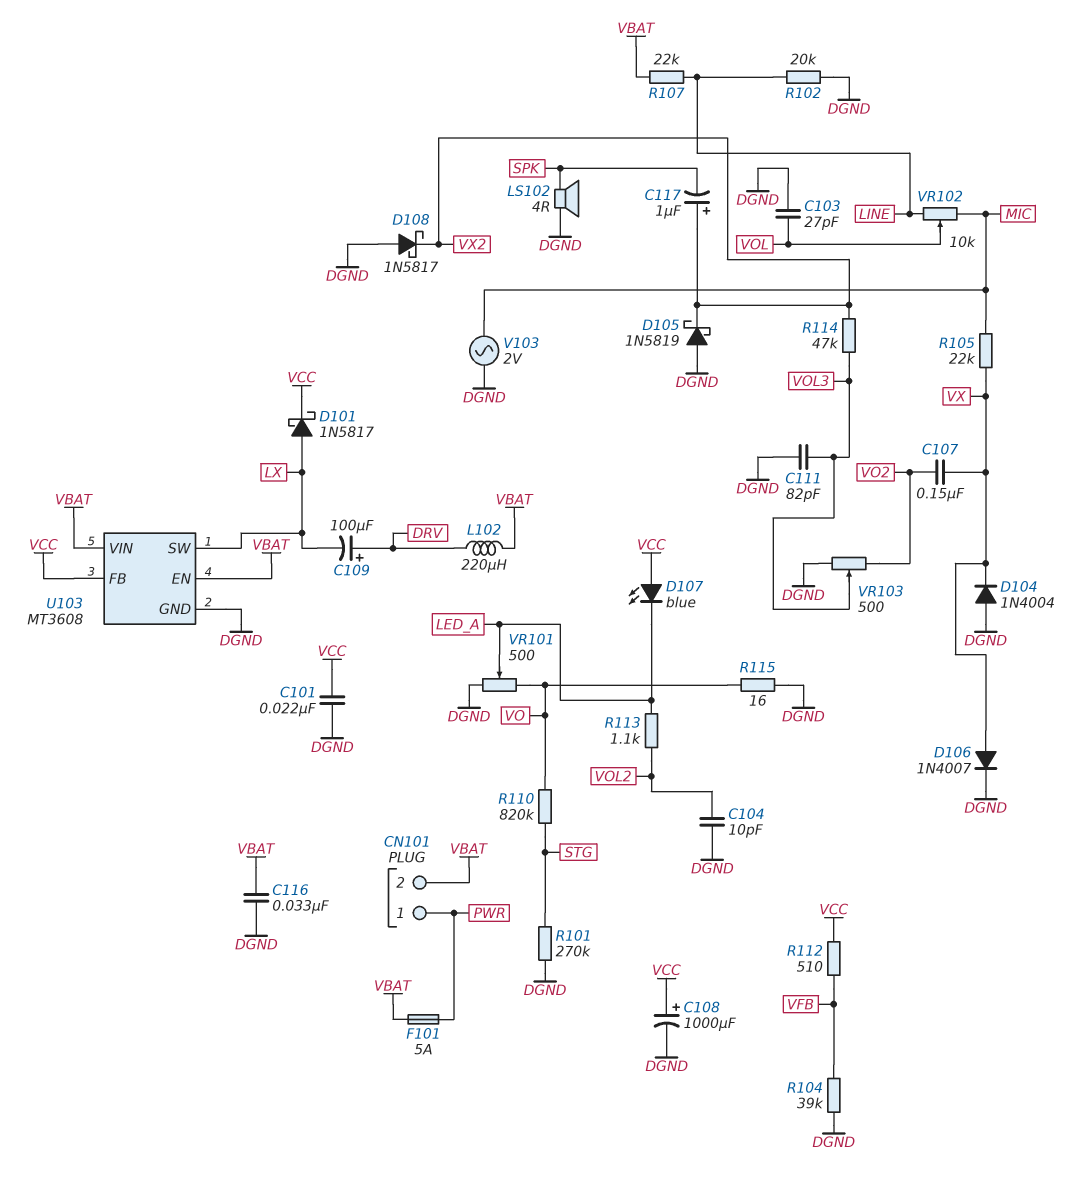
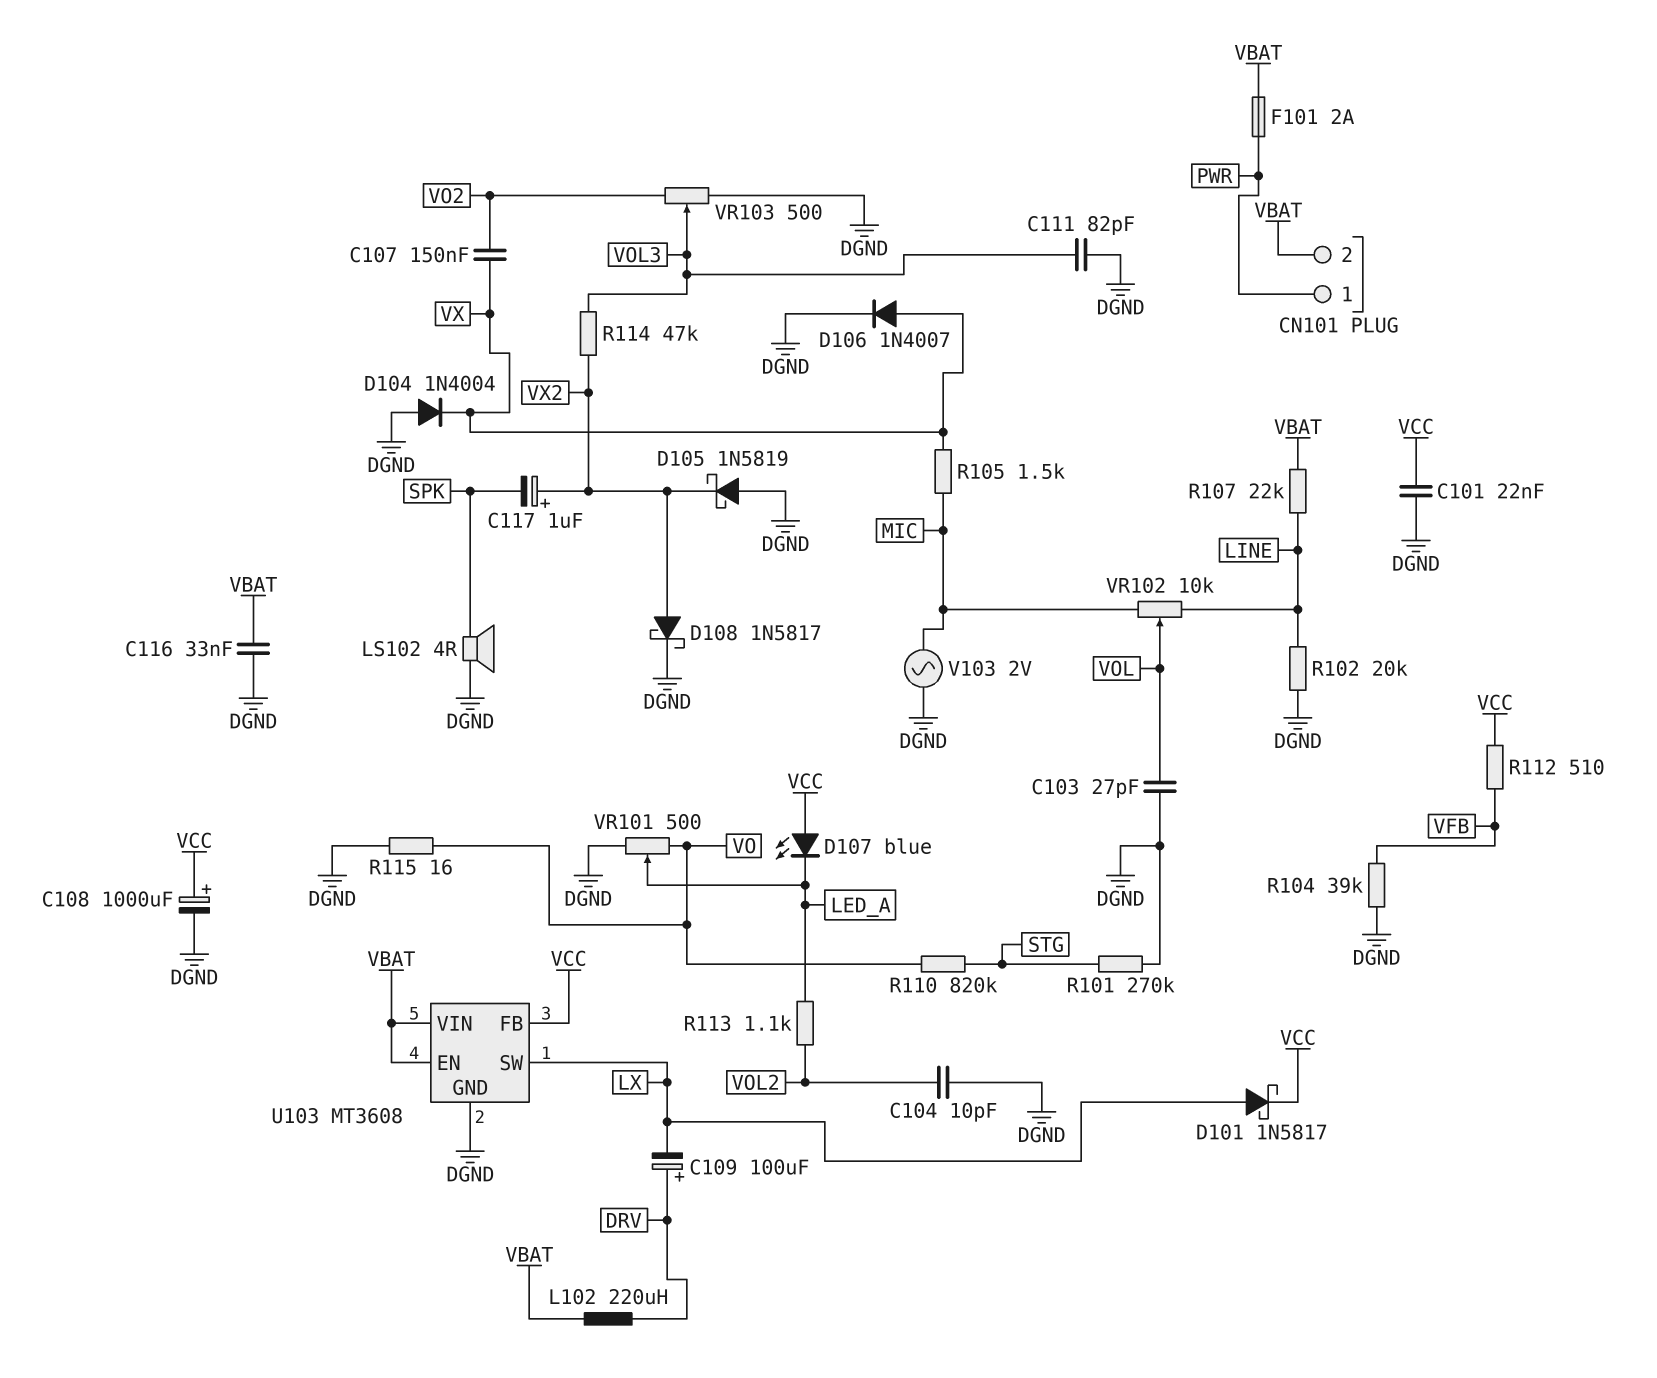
D108: schottky 1N5817 (A DGND, K VX2) -> schottky 1N5817 (A VX2, K DGND)
F101: 5A (PWR, VBAT) -> 2A (PWR, VBAT)
R105: 22k (MIC, VX) -> 1.5k (MIC, VX)

